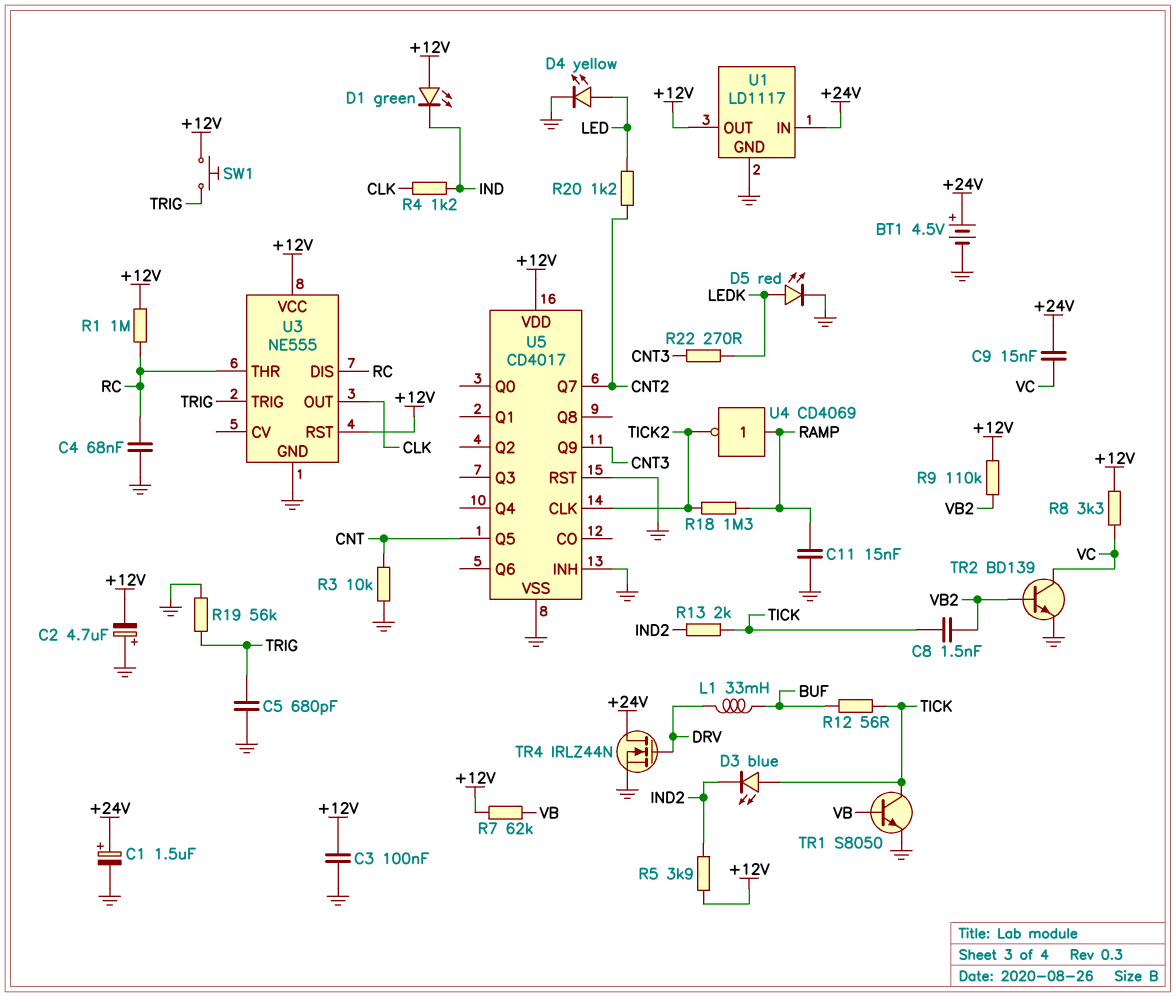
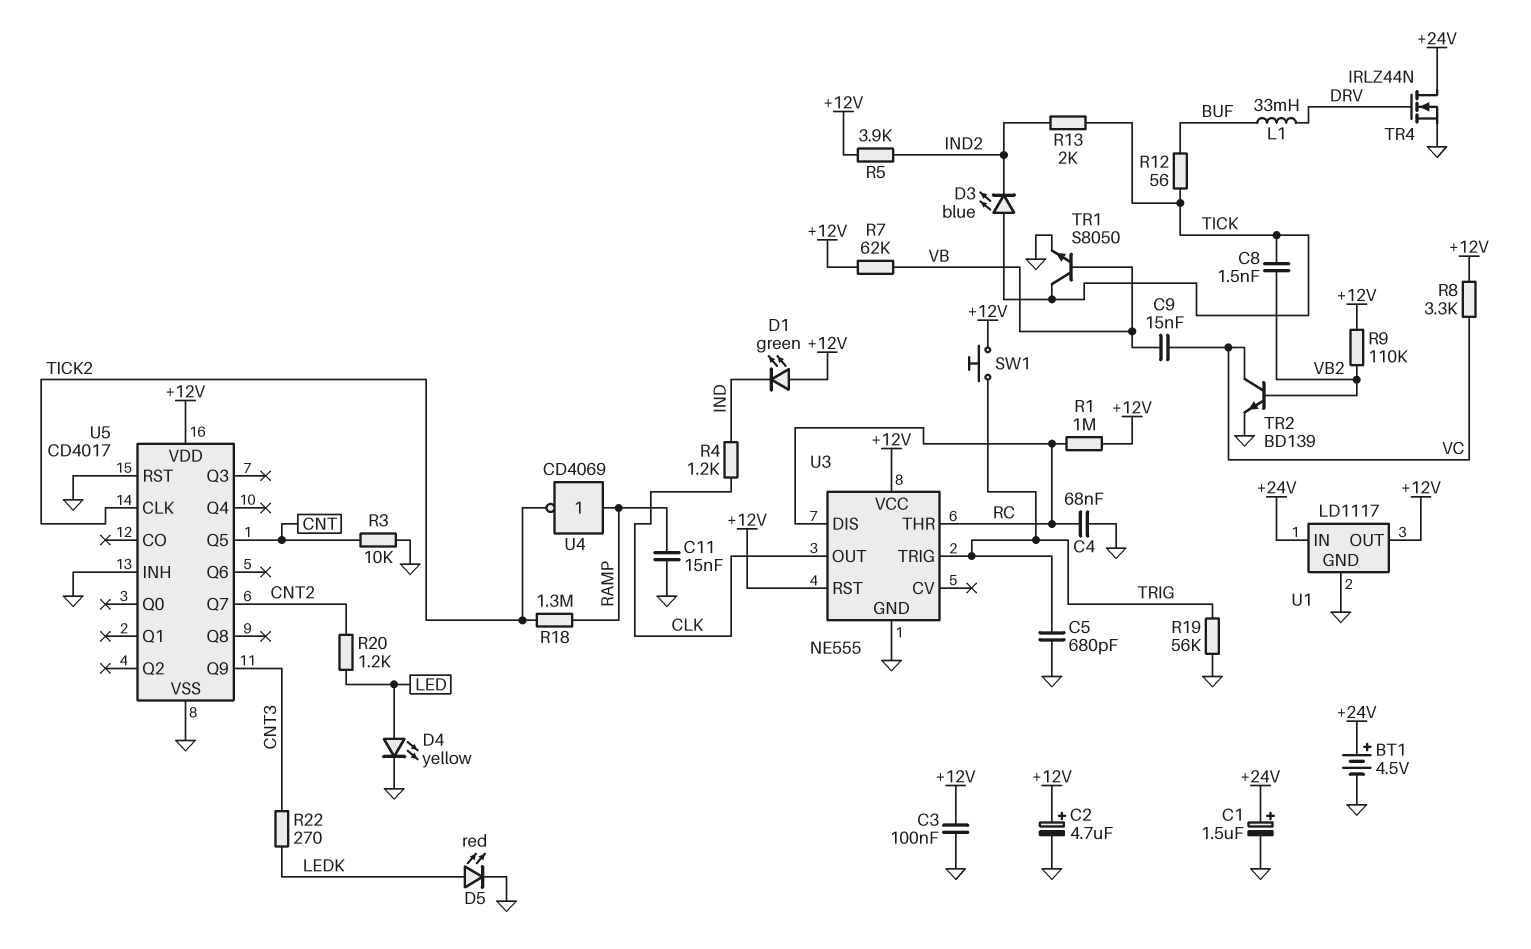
C2: 4.7uF (plus GND, minus +12V) -> 4.7uF (plus +12V, minus GND)
C9: 15nF (+24V, VC) -> 15nF (VB, VC)

